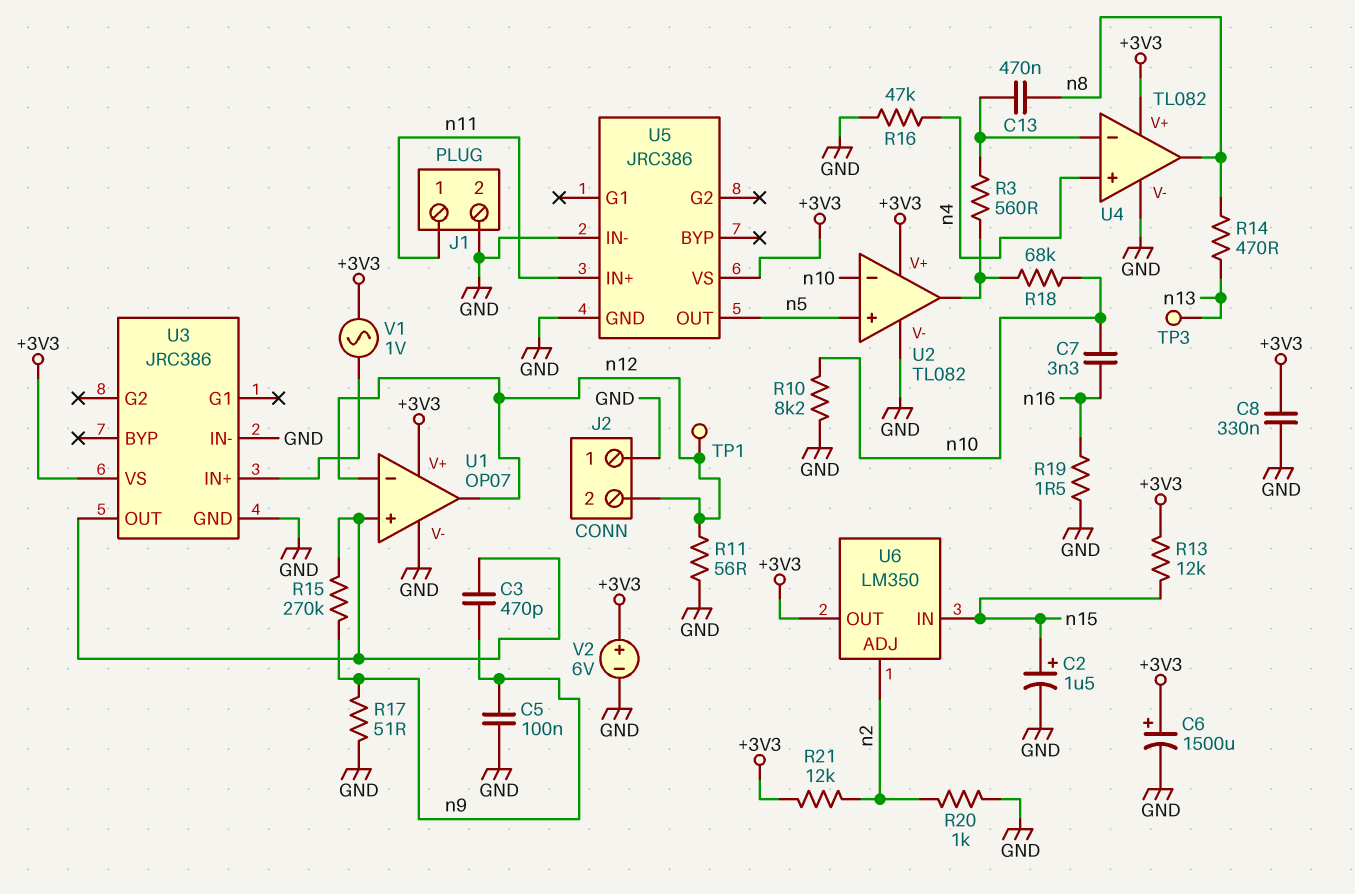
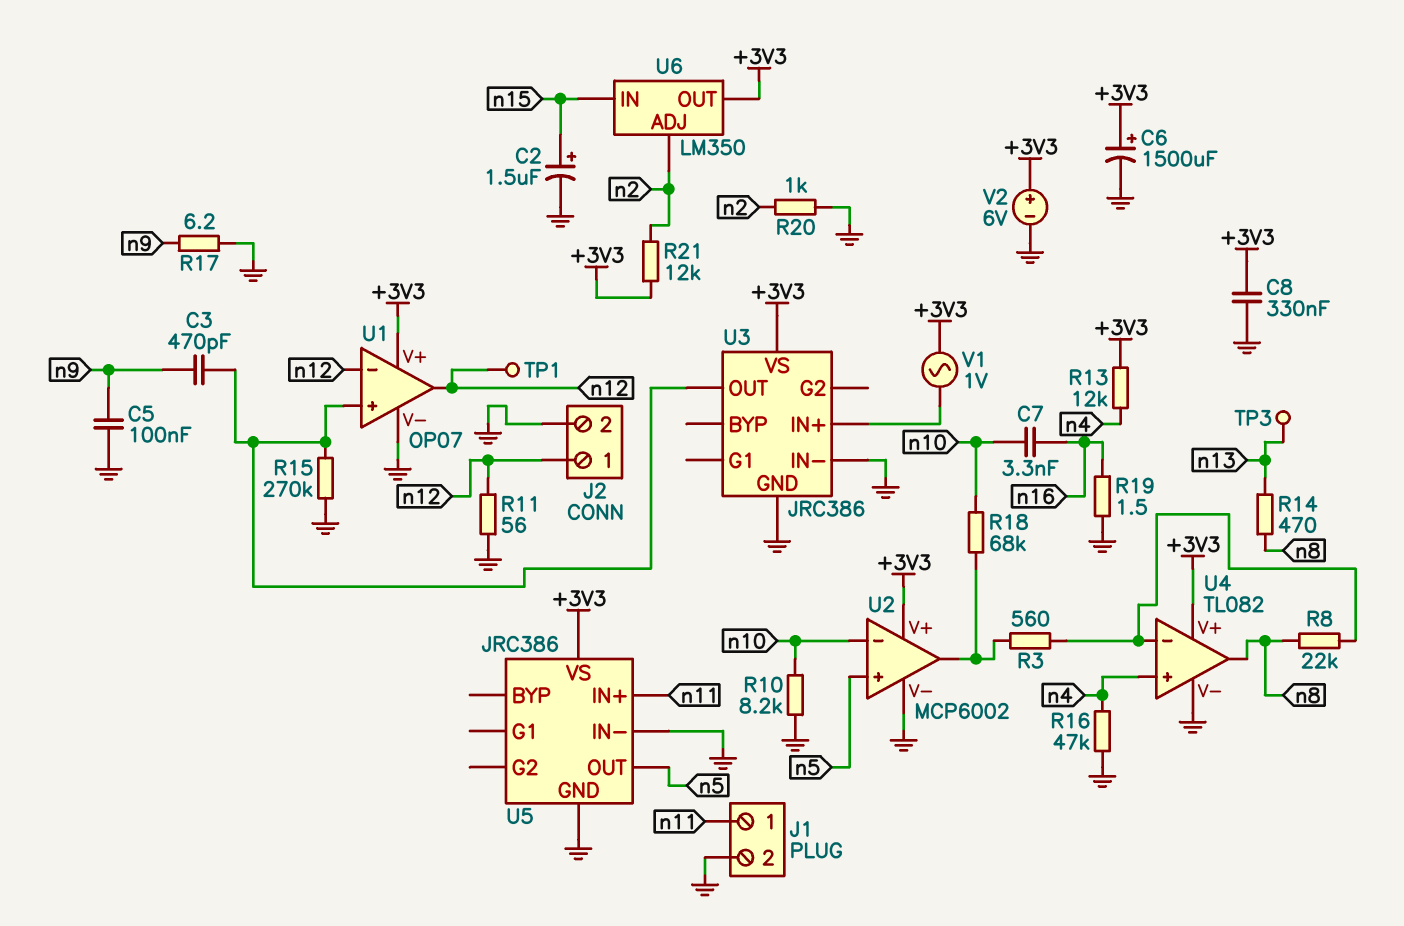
C13: 470nF (U4/in-, n8) -> none
J2 pin 1: GND -> n12
J2 pin 2: n12 -> GND
R8: none -> 22k (U4/in-, n8)
R13: 12k (+3V3, n15) -> 12k (+3V3, n4)
R15: 270k (U1/in+, n9) -> 270k (GND, U1/in+)
R17: 51 (GND, n9) -> 6.2 (GND, n9)
U2: TL082 -> MCP6002

